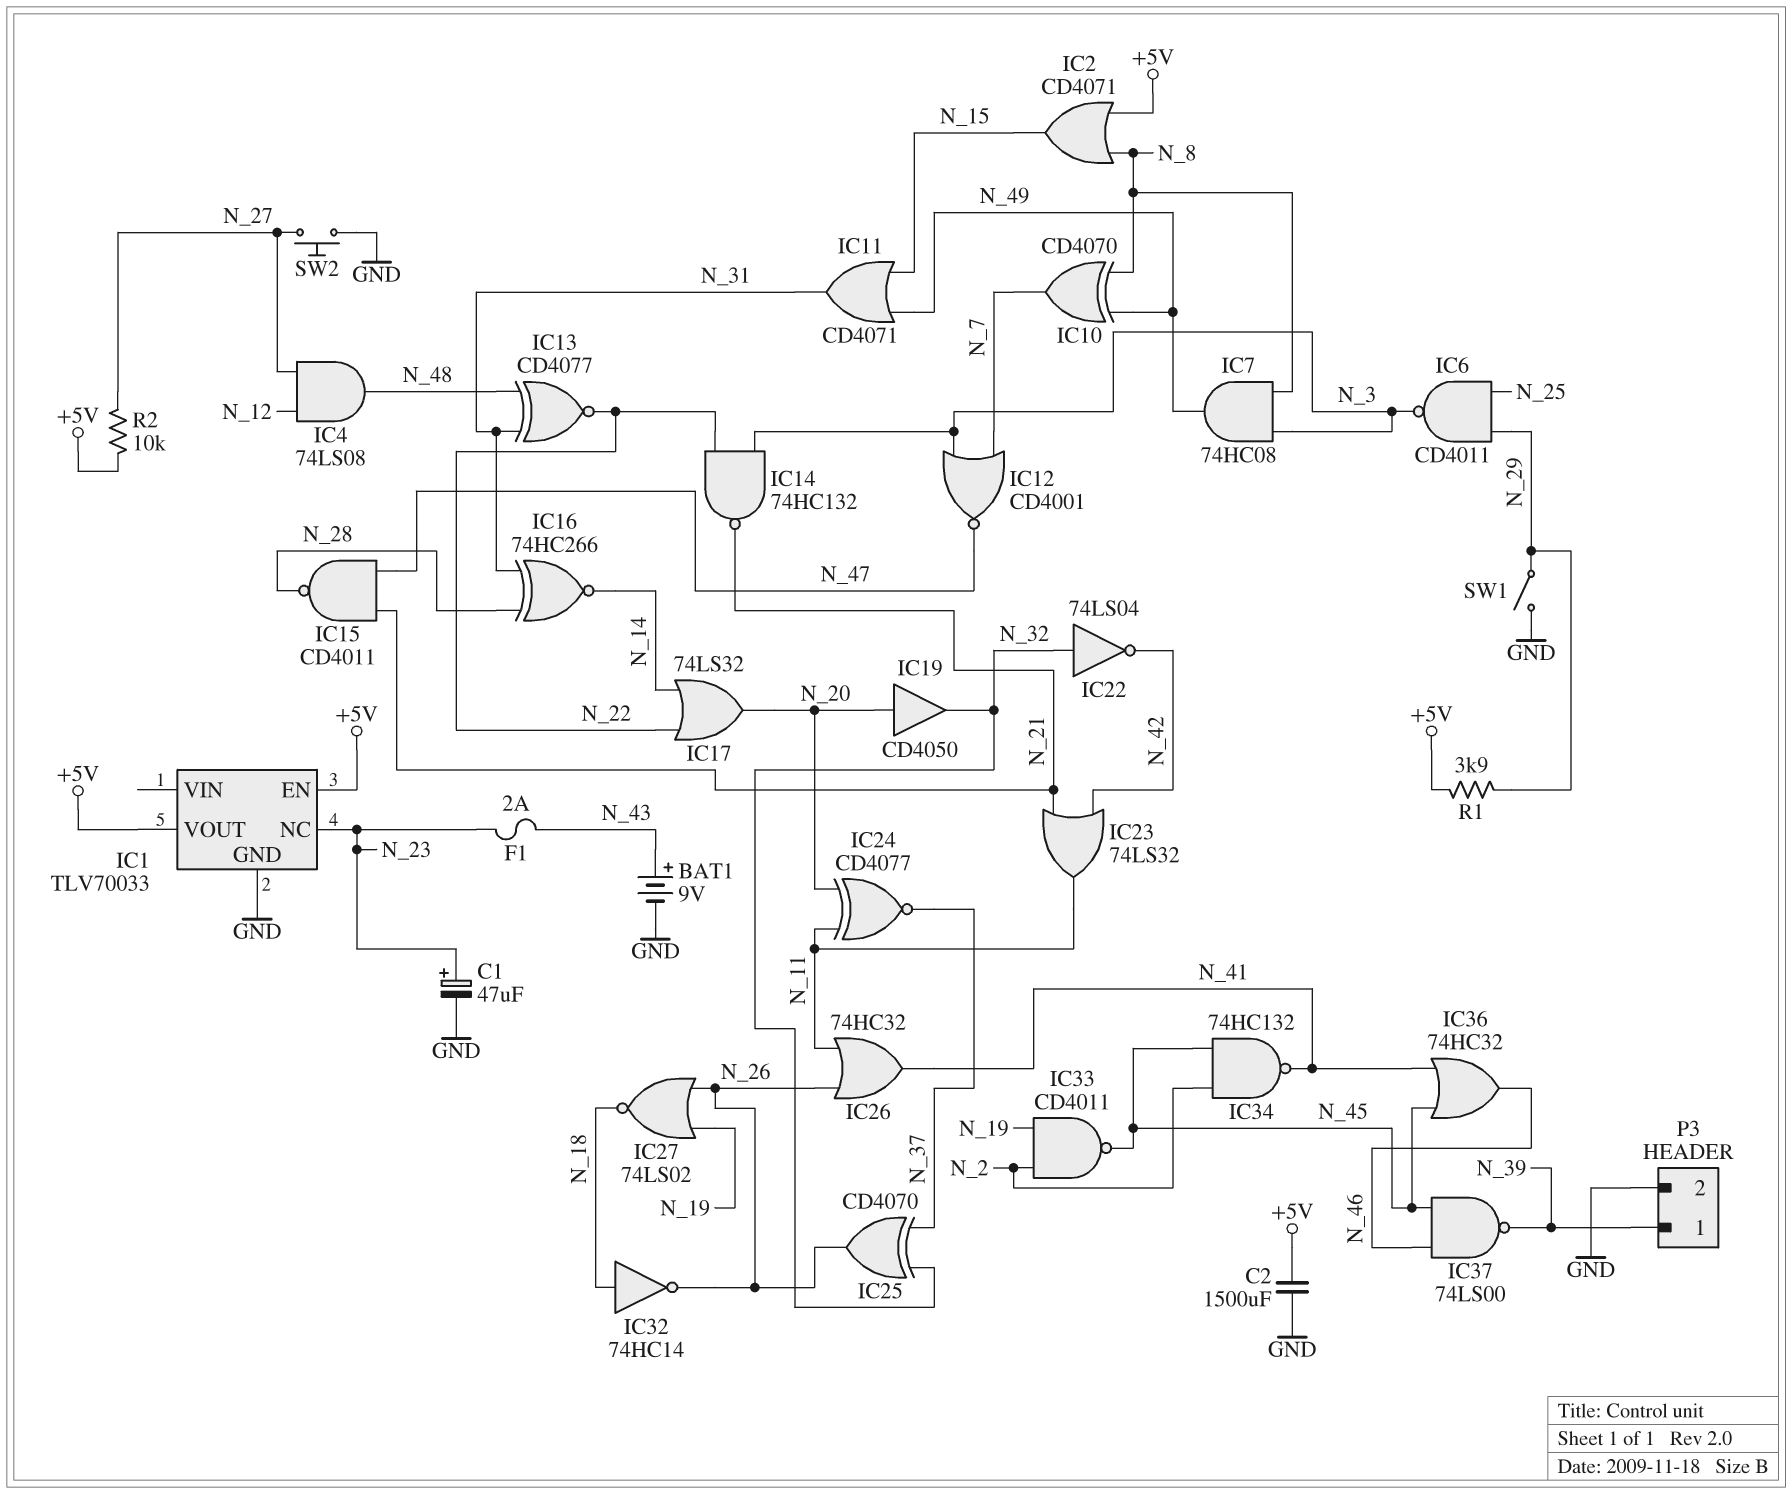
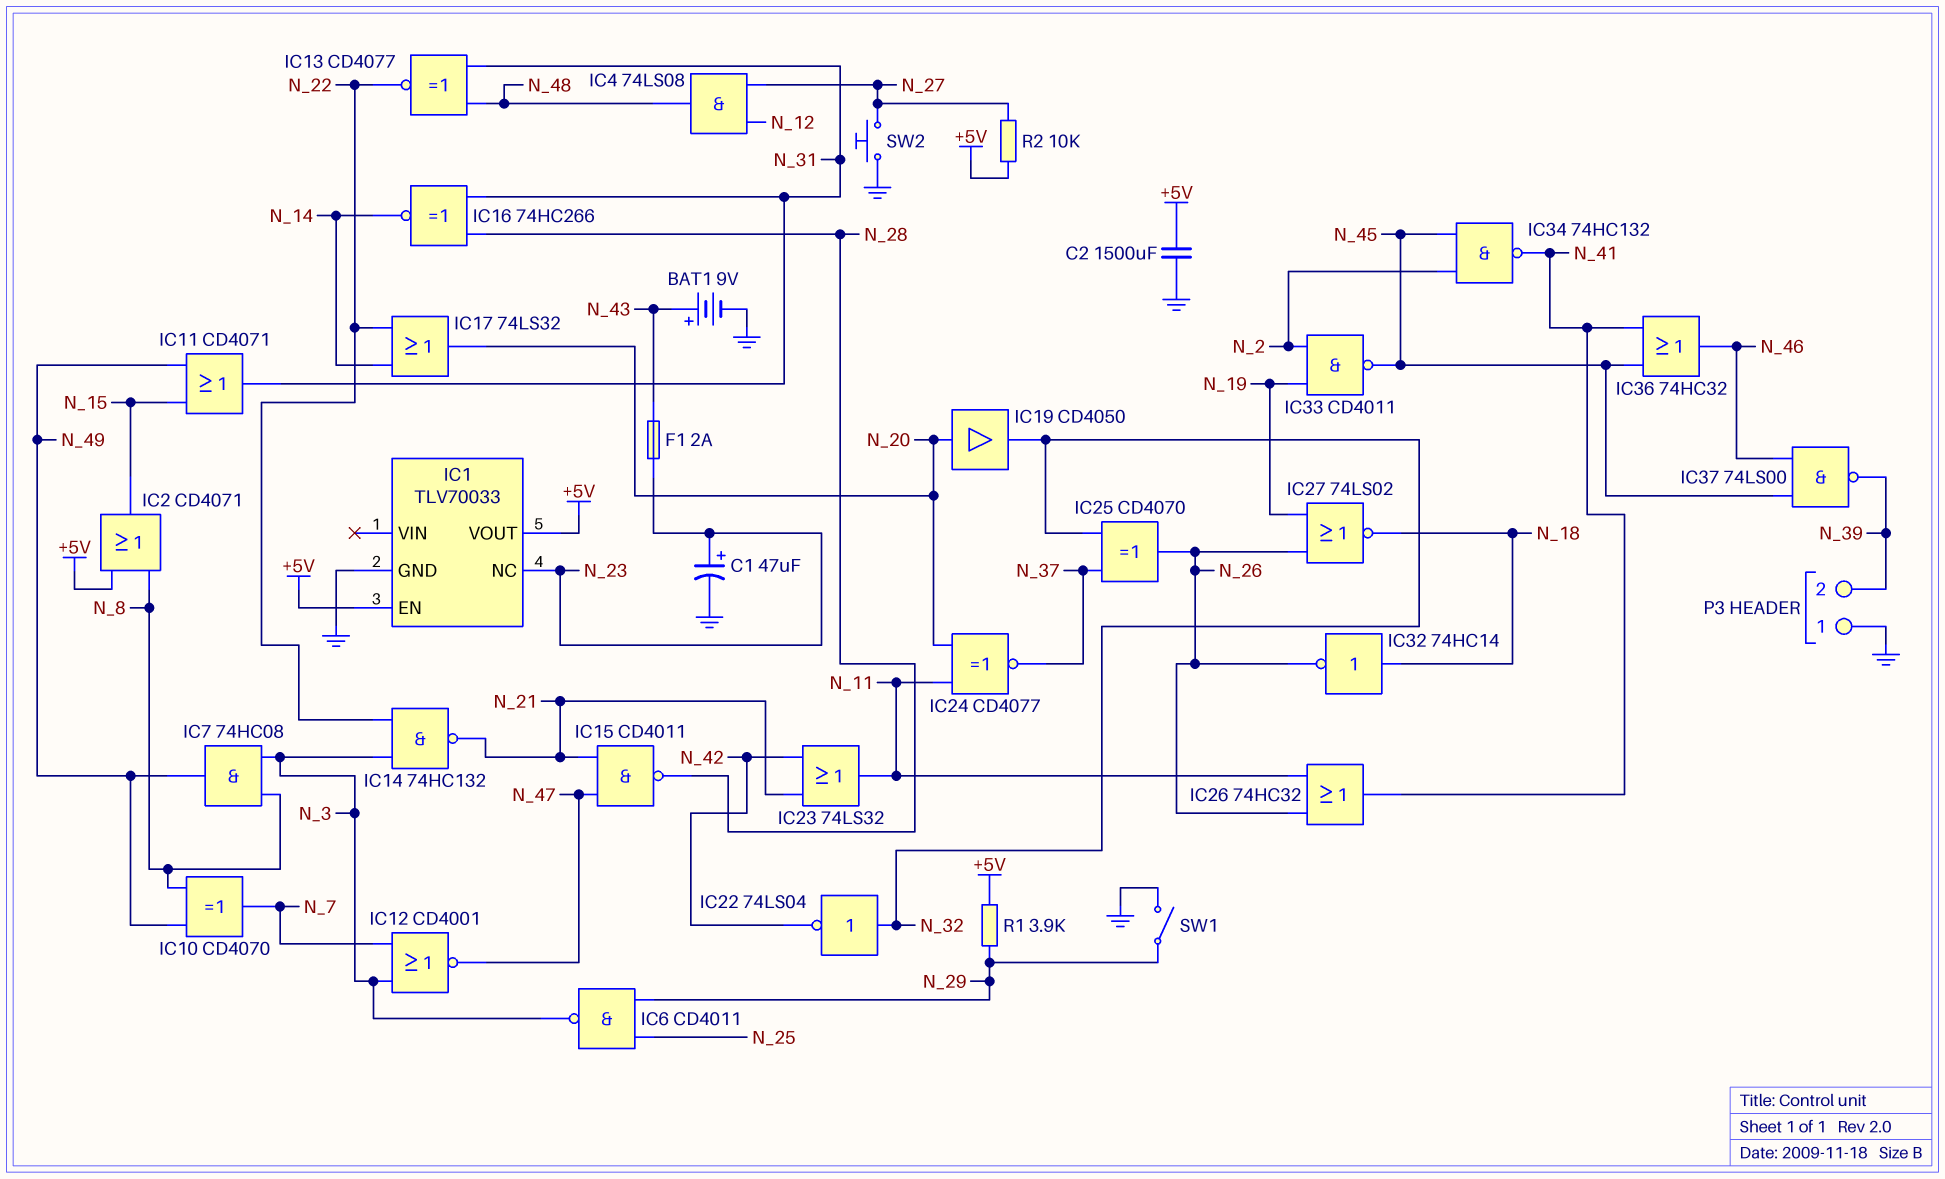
P3 pin 1: N_39 -> GND
P3 pin 2: GND -> N_39

